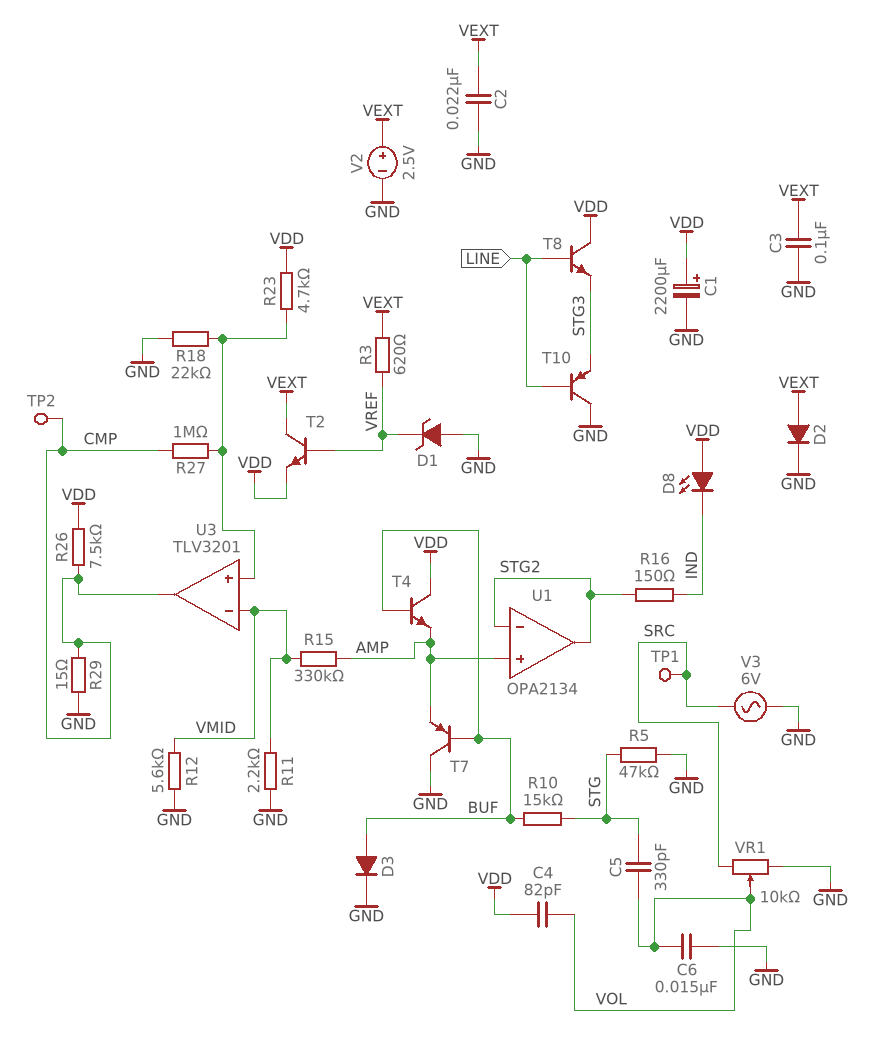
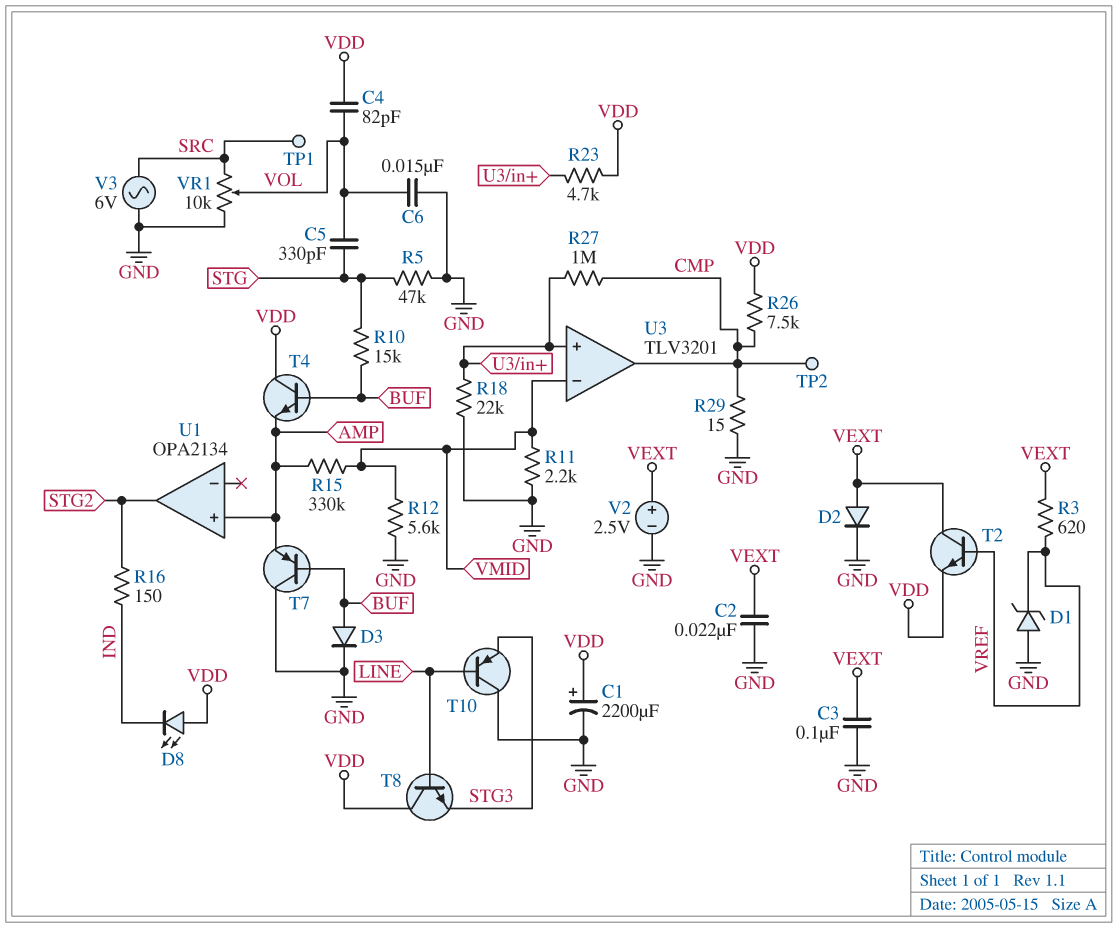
U1 pin in-: STG2 -> none

